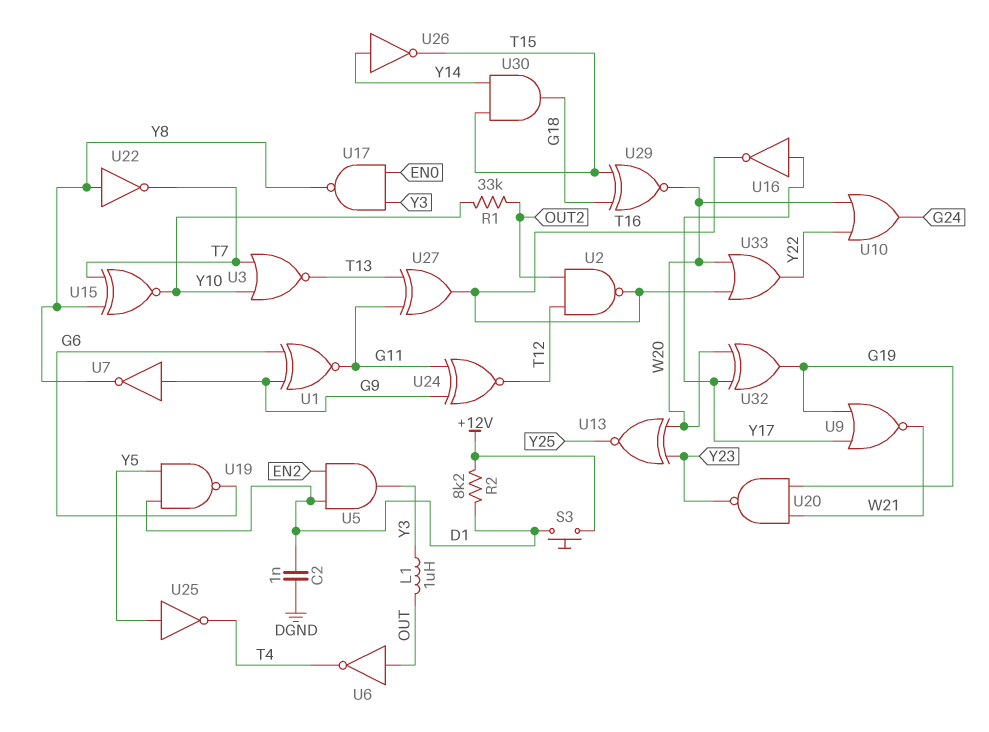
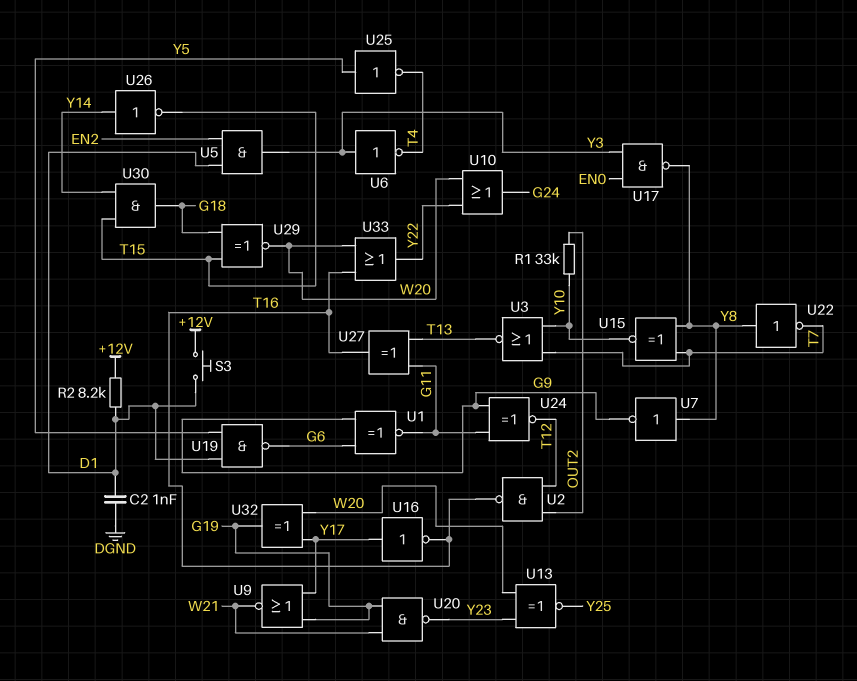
L1: 1uH (OUT, Y3) -> none
U6: NOT (in OUT, out T4) -> NOT (in Y3, out T4)
U7: NOT (in G9, out Y8) -> NOT (in Y8, out G9)

